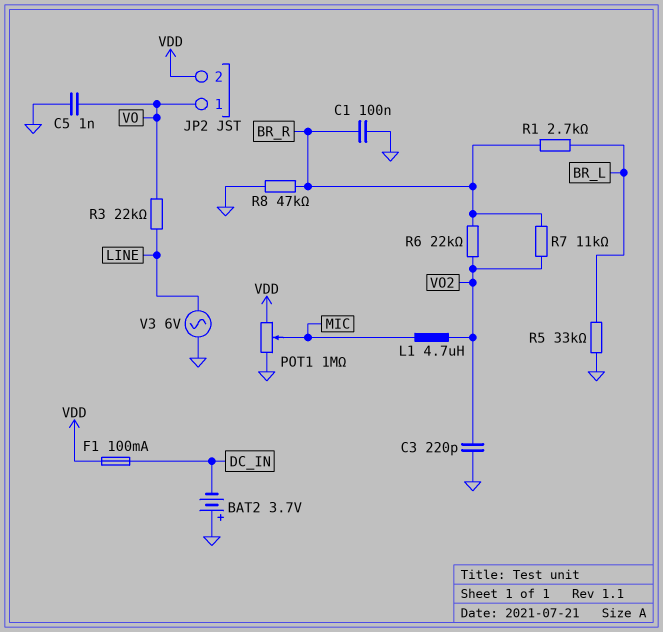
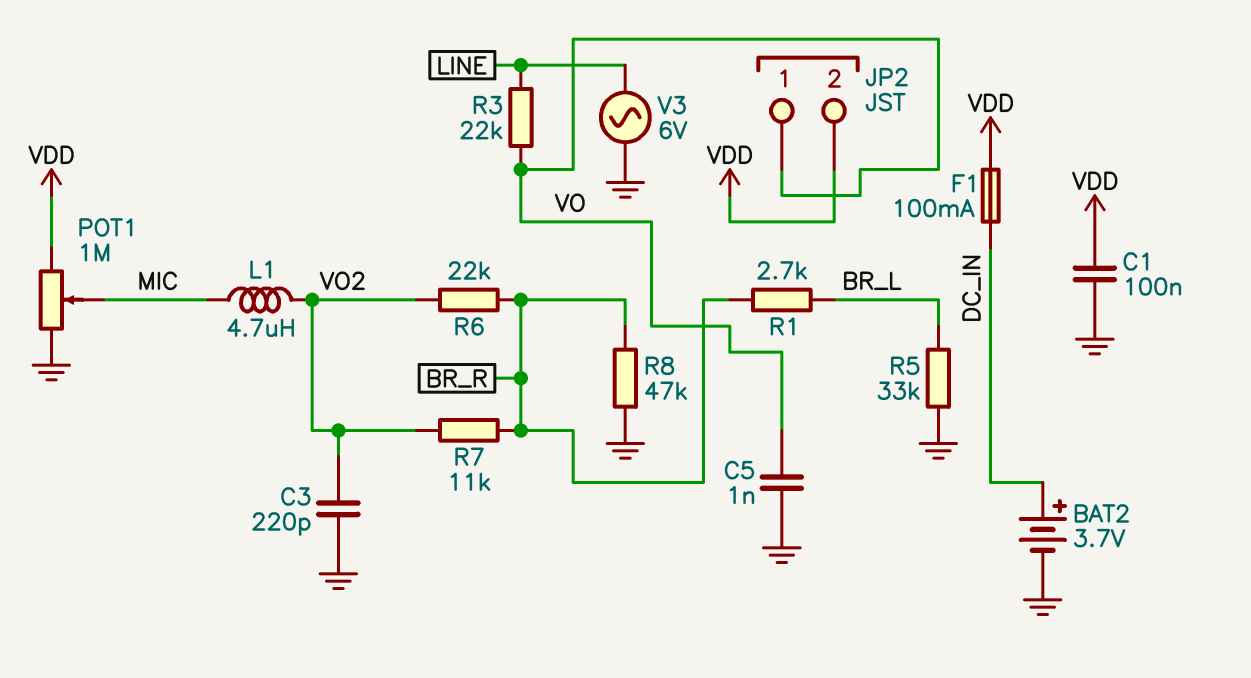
BAT2: 3.7V (plus GND, minus DC_IN) -> 3.7V (plus DC_IN, minus GND)
C1: 100nF (BR_R, GND) -> 100nF (GND, VDD)

